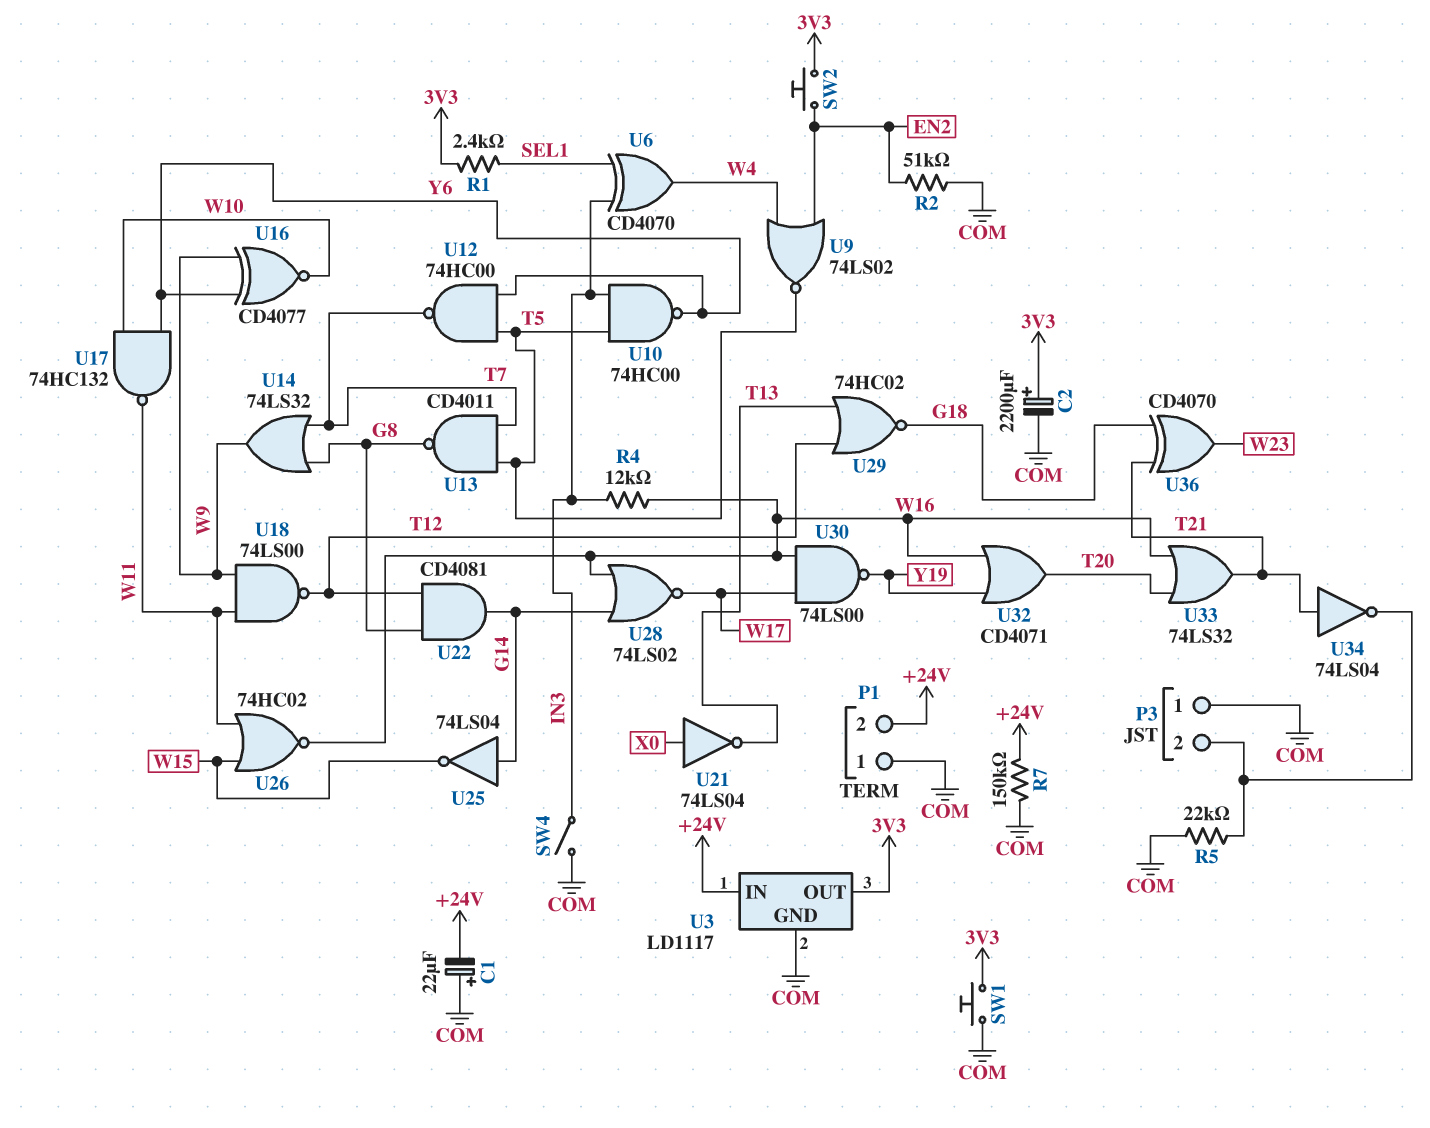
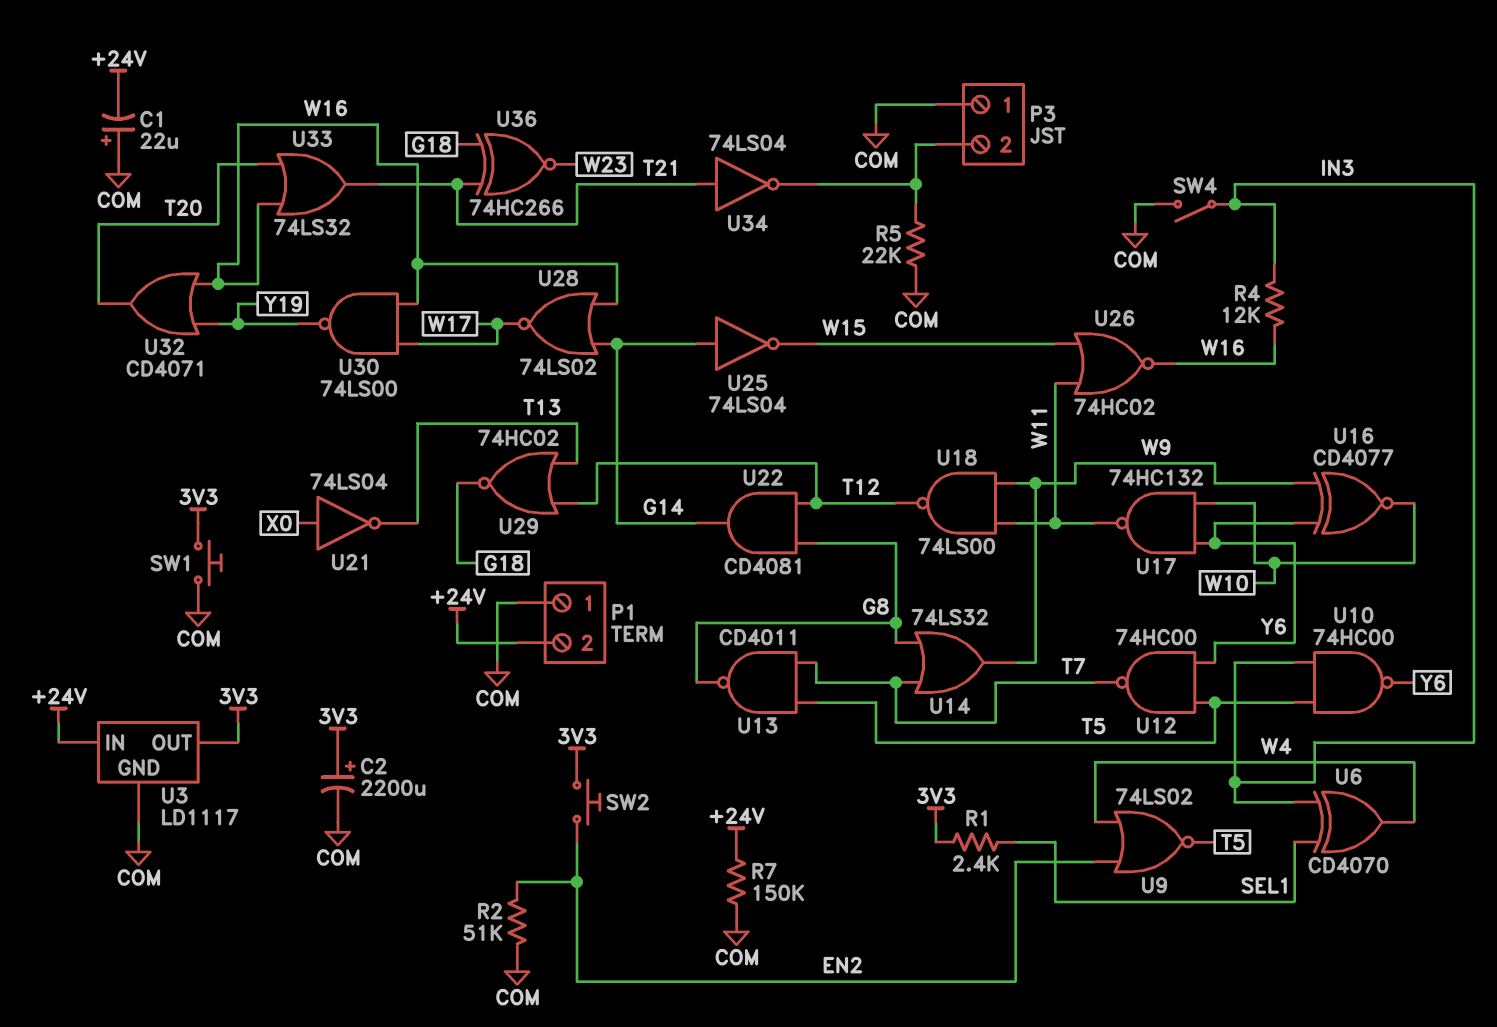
U36: XOR CD4070 (in G18, in T21, out W23) -> XNOR 74HC266 (in G18, in T21, out W23)

